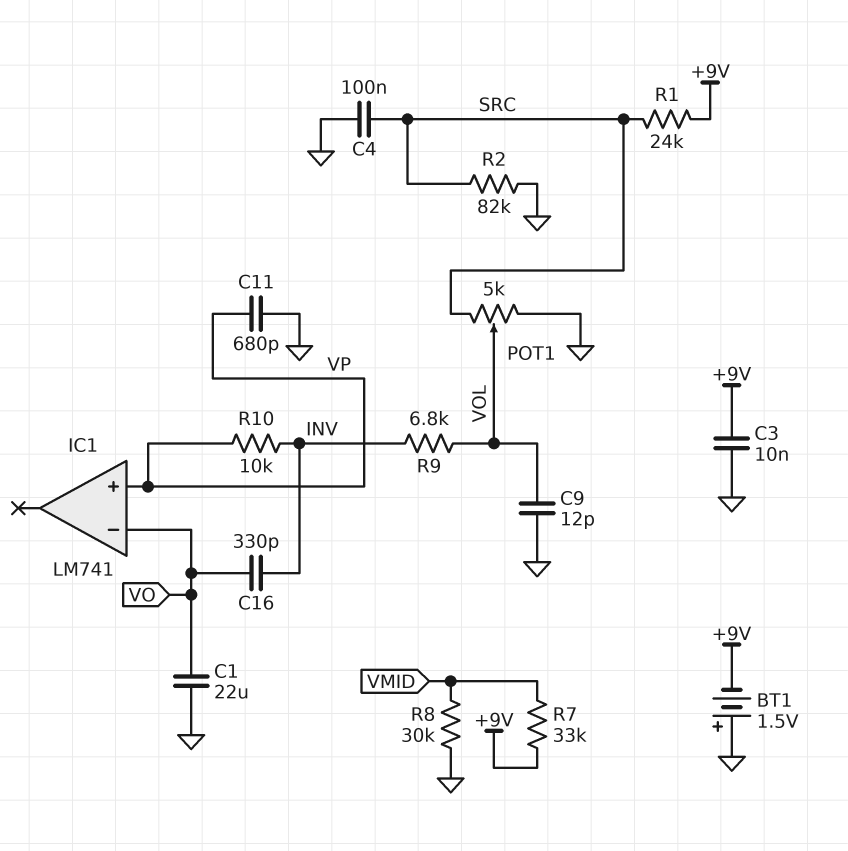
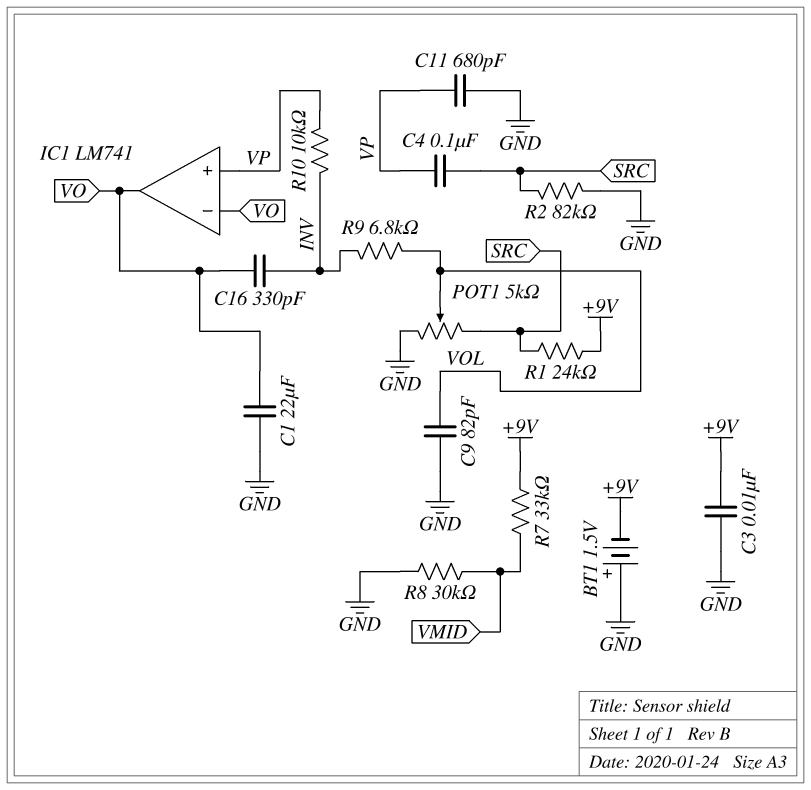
C4: 100nF (GND, SRC) -> 100nF (SRC, VP)
C9: 12pF (GND, VOL) -> 82pF (GND, VOL)
IC1 pin out: none -> VO

